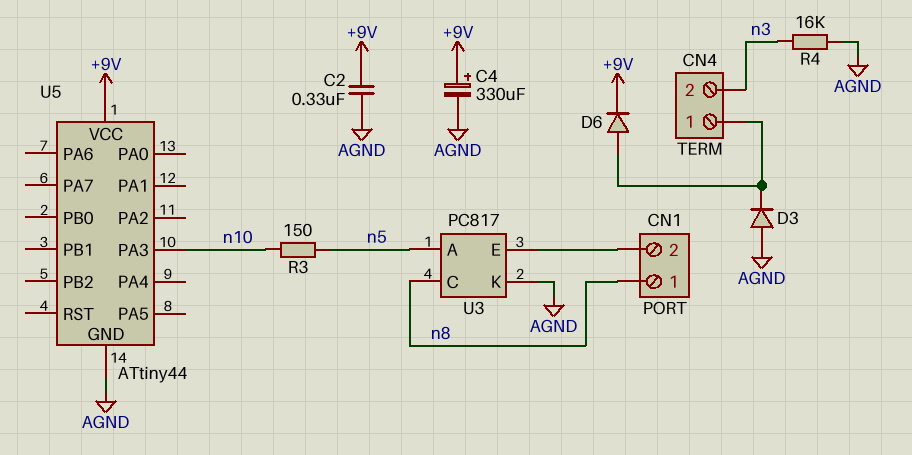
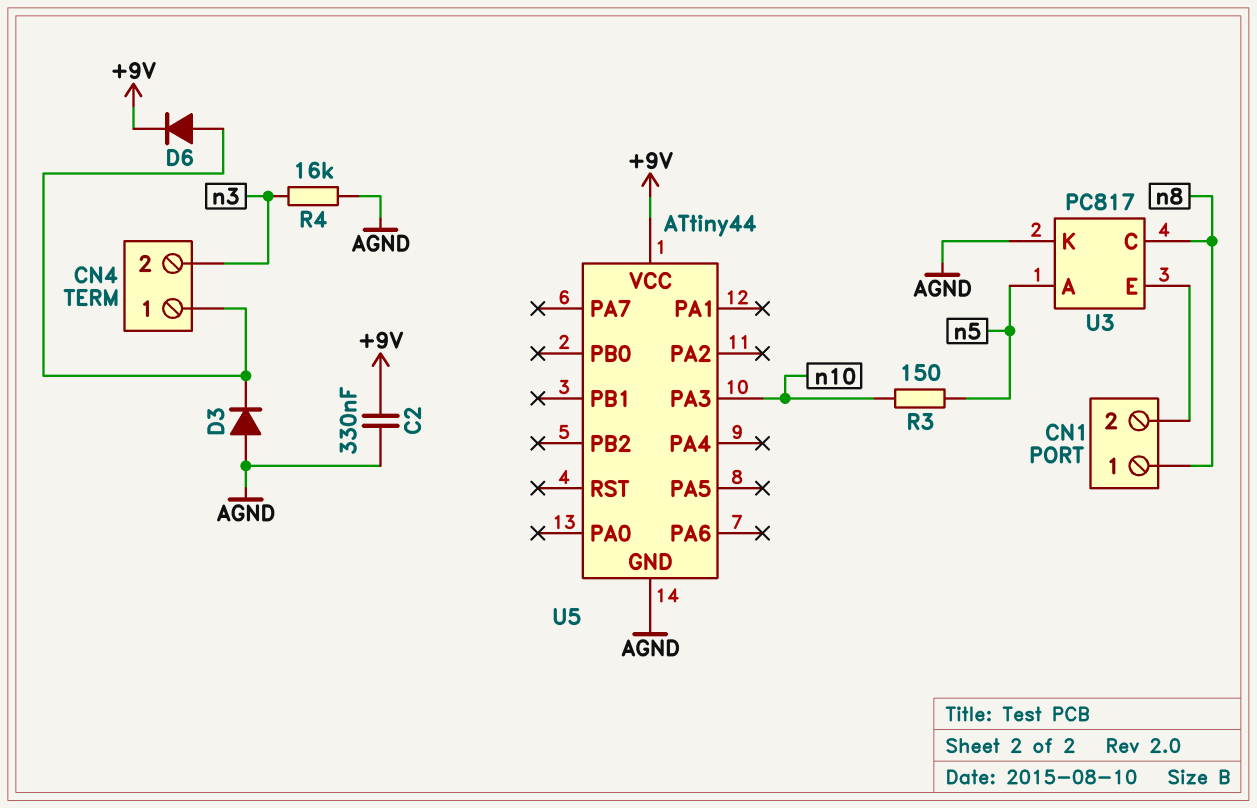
C4: 330uF (plus +9V, minus AGND) -> none

